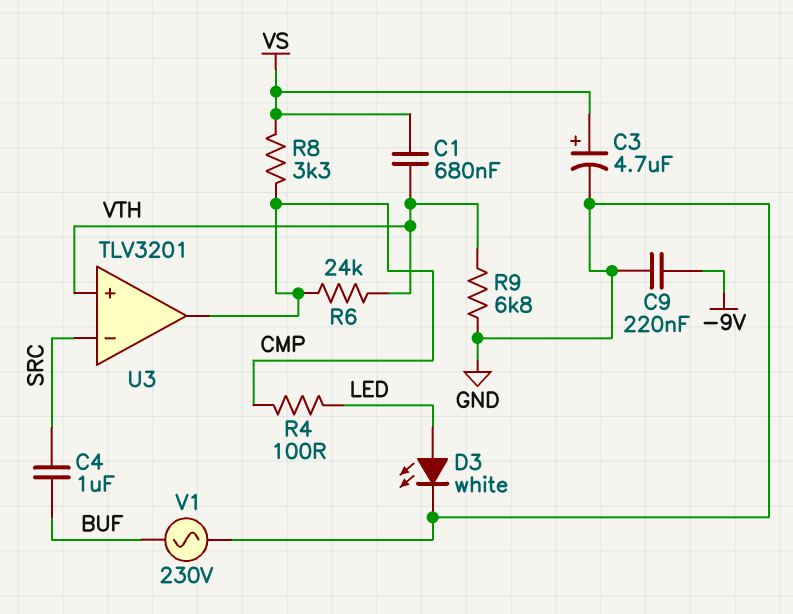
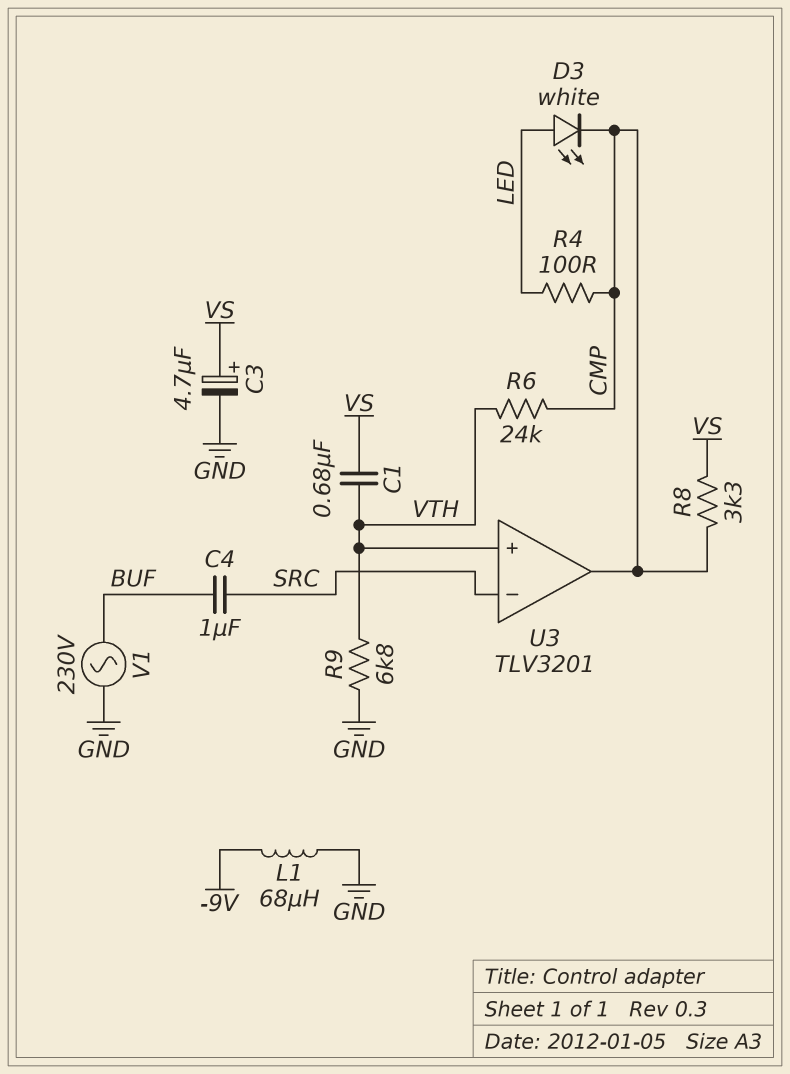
C9: 220nF (-9V, GND) -> none
D3: LED white (A LED, K GND) -> LED white (A LED, K CMP)
L1: none -> 68uH (-9V, GND)

